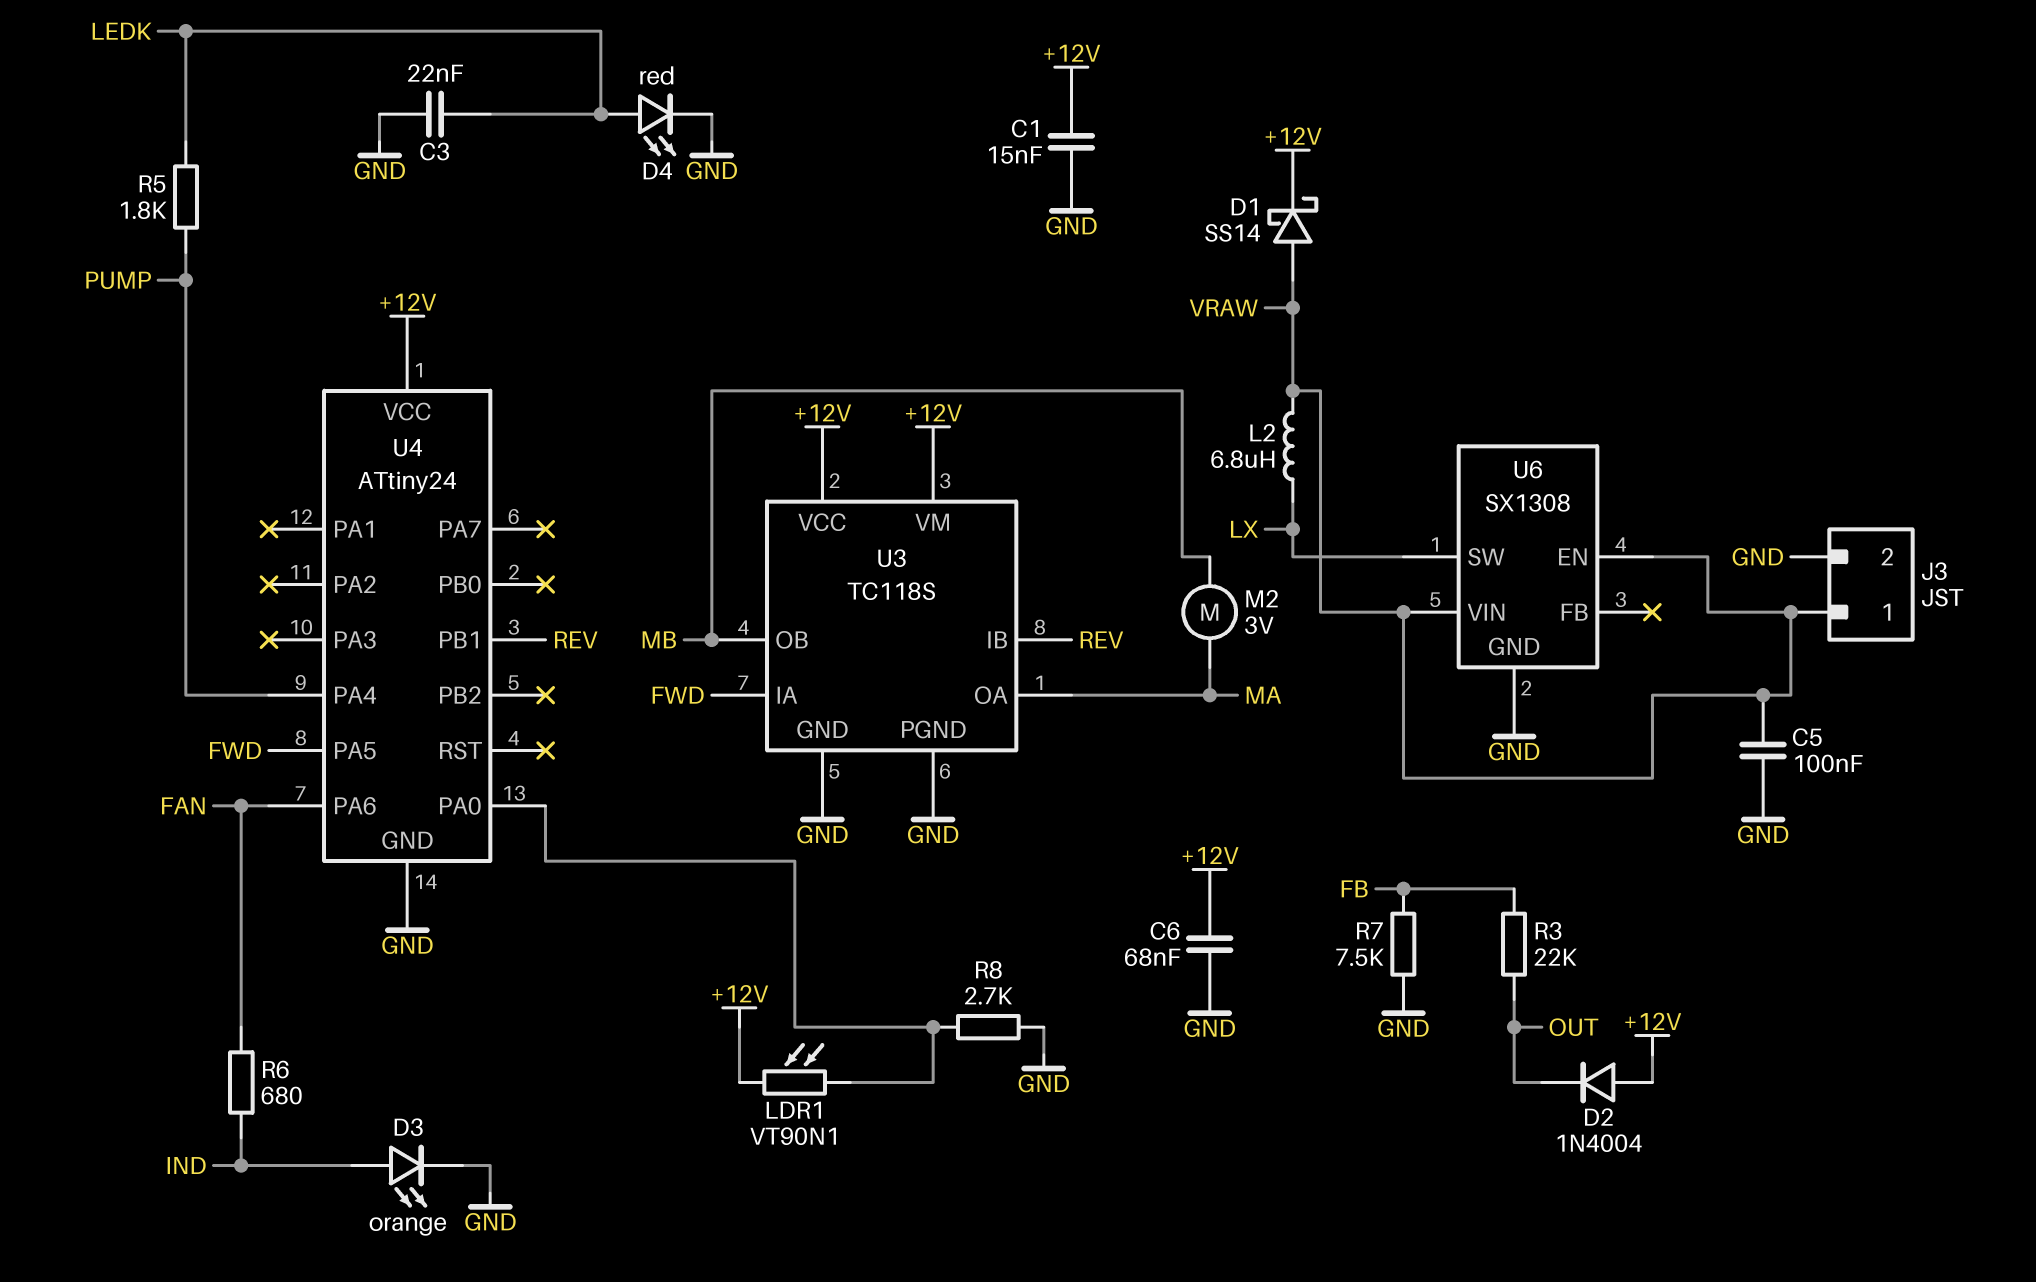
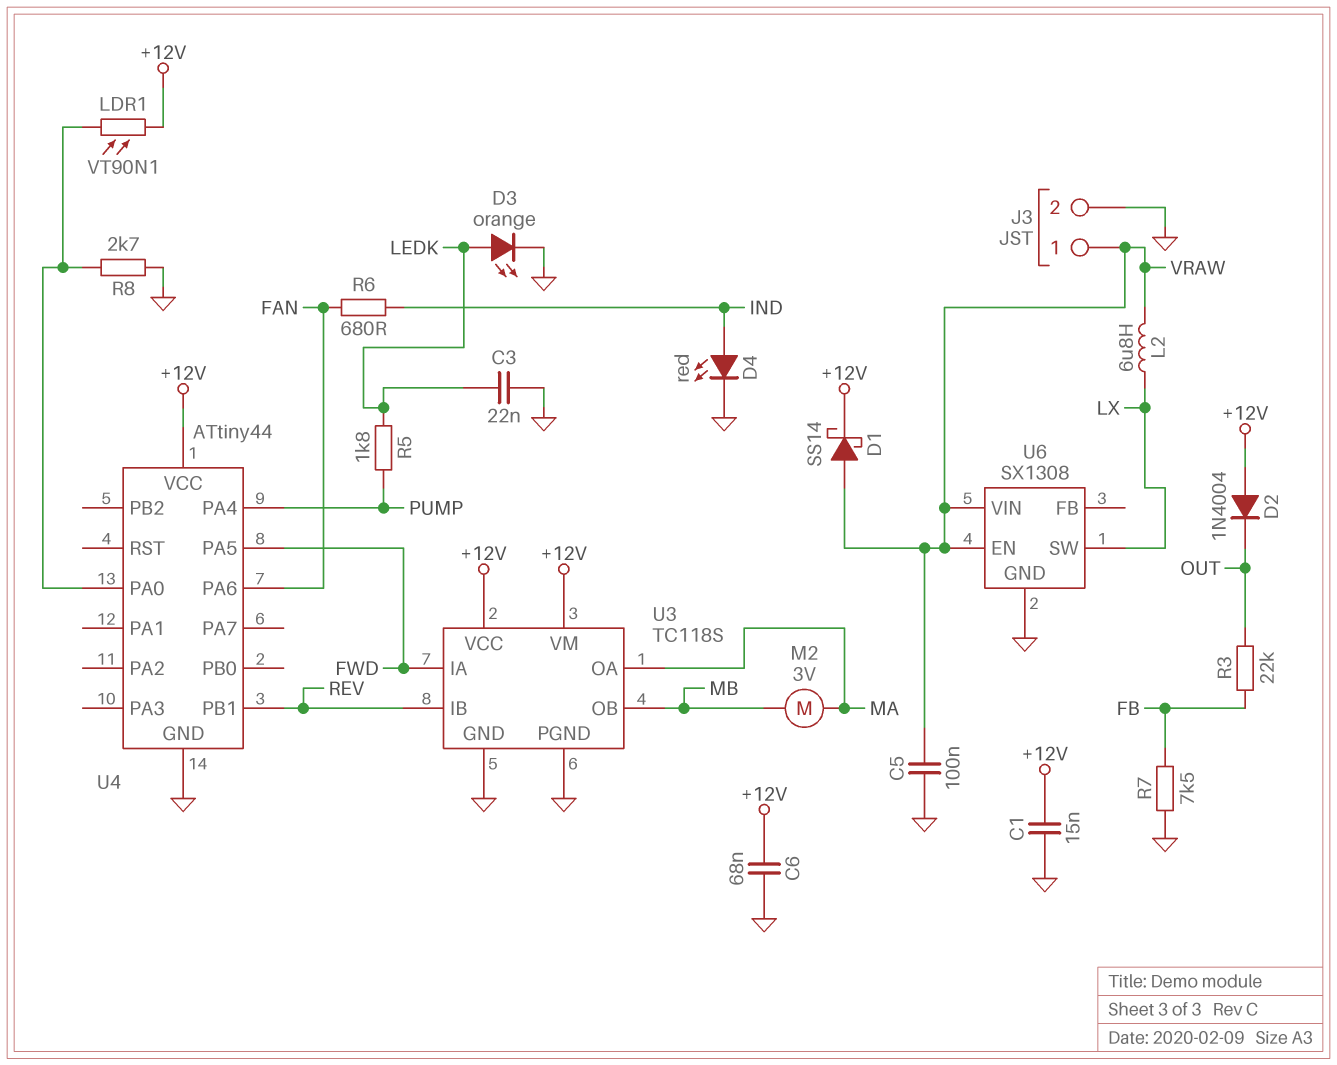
D3: LED orange (A IND, K GND) -> LED orange (A LEDK, K GND)
D4: LED red (A LEDK, K GND) -> LED red (A IND, K GND)
U4: ATtiny24 -> ATtiny44

